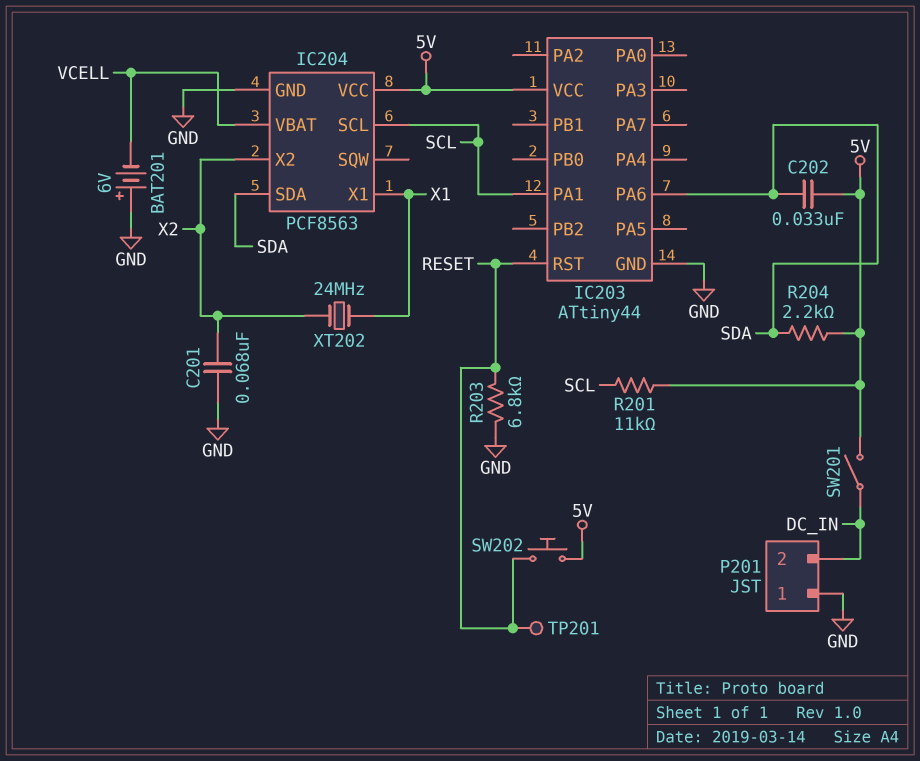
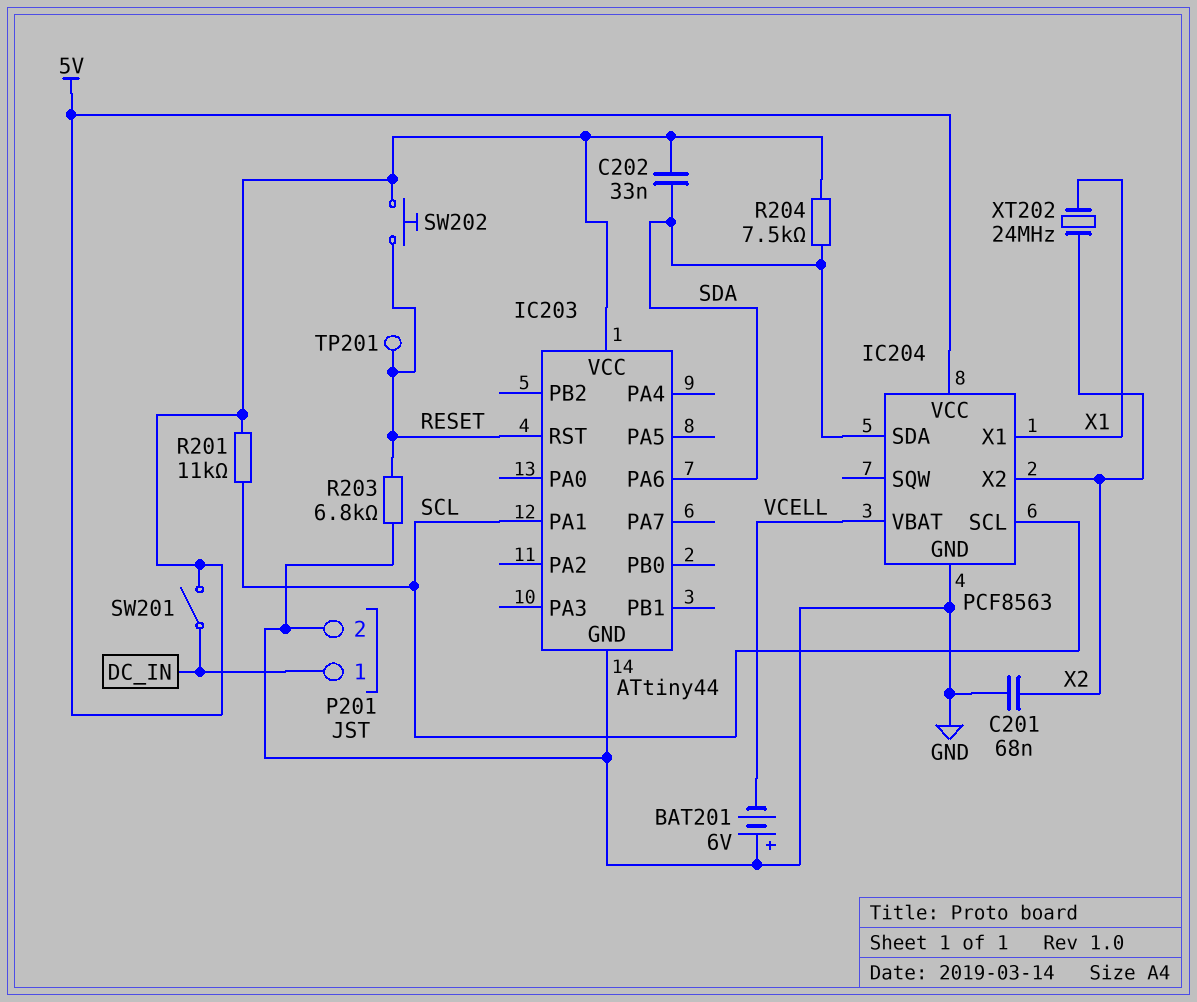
P201 pin 1: GND -> DC_IN
P201 pin 2: DC_IN -> GND
R204: 2.2k (5V, SDA) -> 7.5k (5V, SDA)

